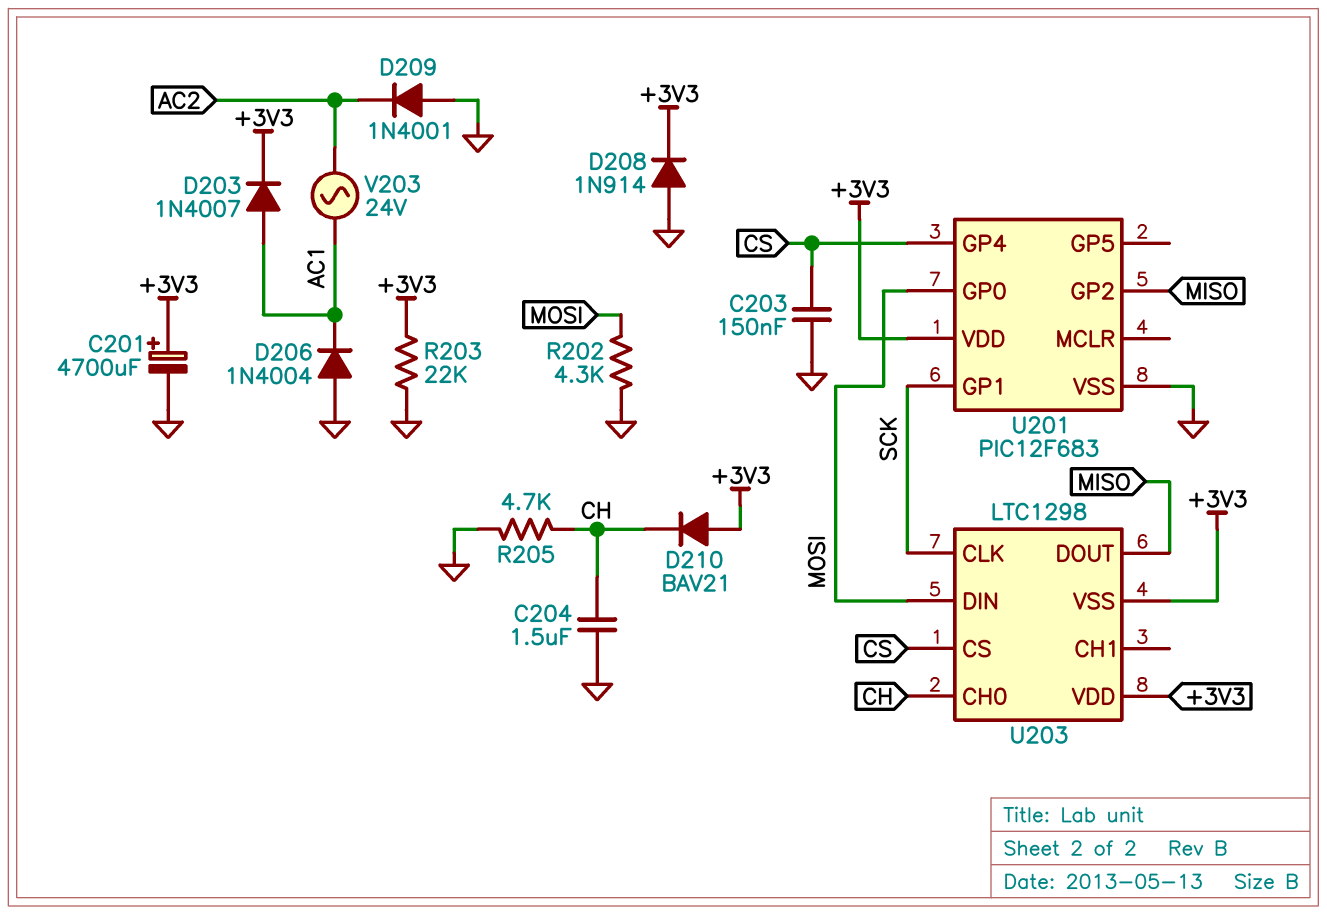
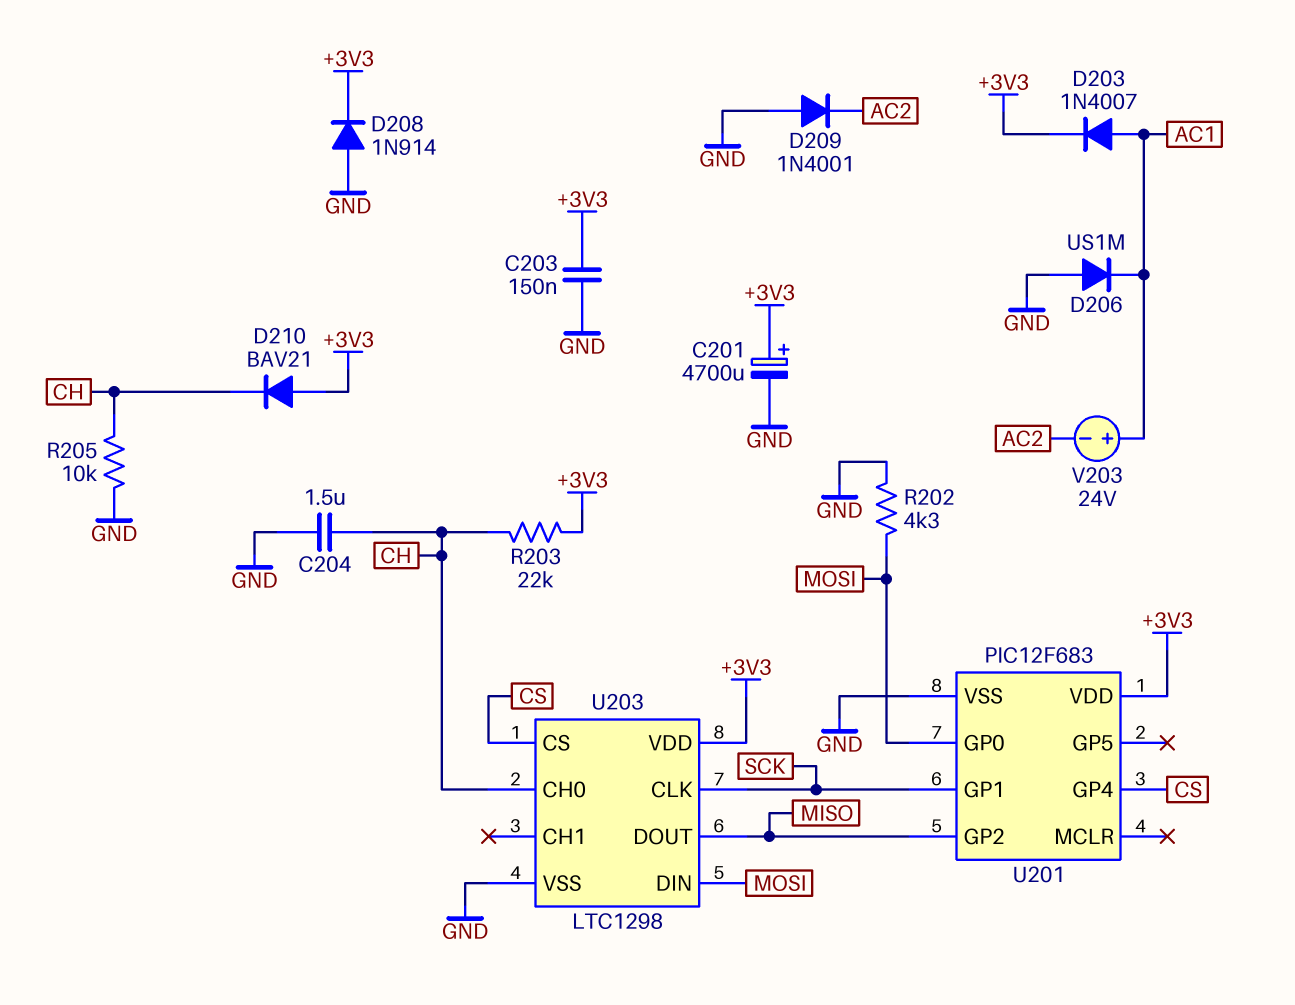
C203: 150nF (CS, GND) -> 150nF (+3V3, GND)
D206: diode 1N4004 (A GND, K AC1) -> diode US1M (A GND, K AC1)
R203: 22k (+3V3, GND) -> 22k (+3V3, CH)
R205: 4.7k (CH, GND) -> 10k (CH, GND)
U203 pin VSS: +3V3 -> GND
V203: AC 24V (AC1, AC2) -> 24V (plus AC1, minus AC2)

